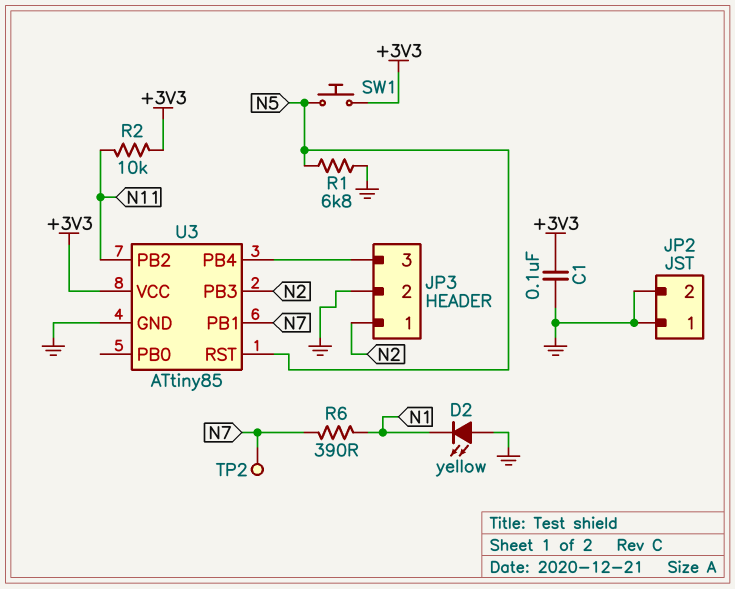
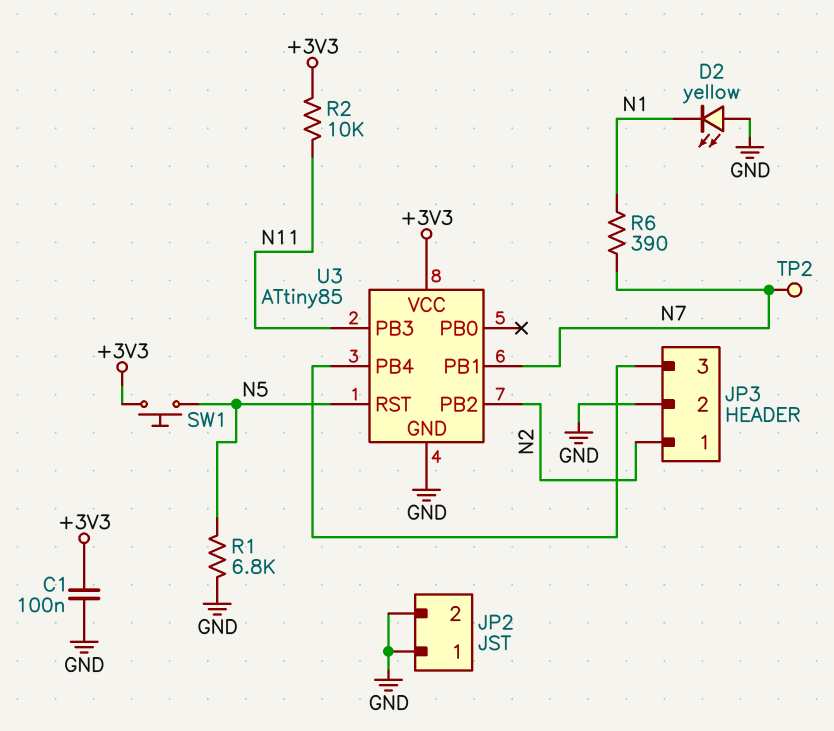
U3 pin PB2: N11 -> N2
U3 pin PB3: N2 -> N11

